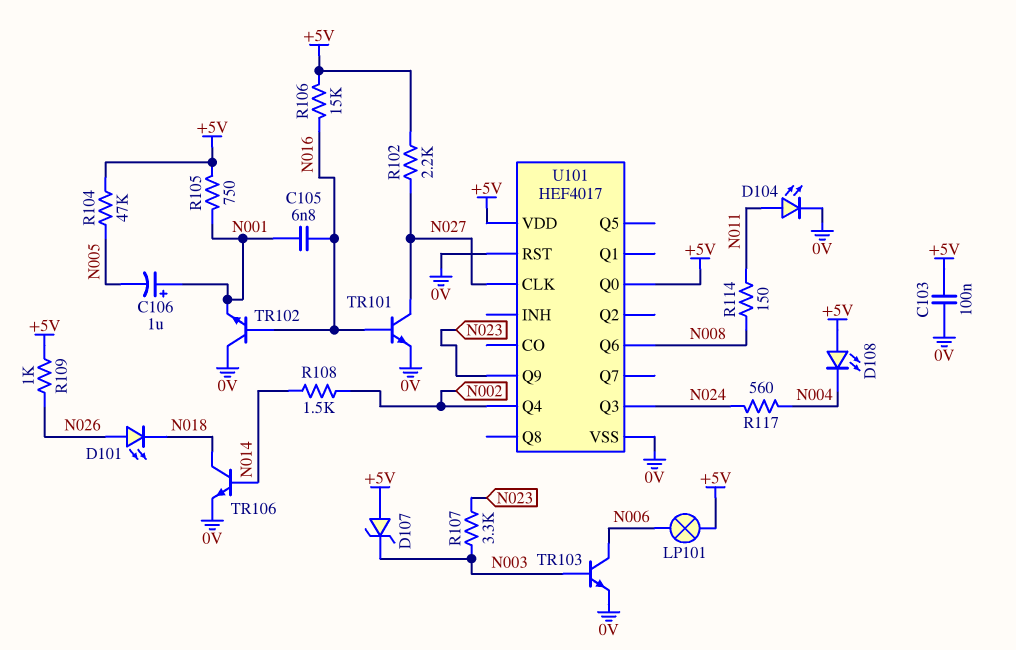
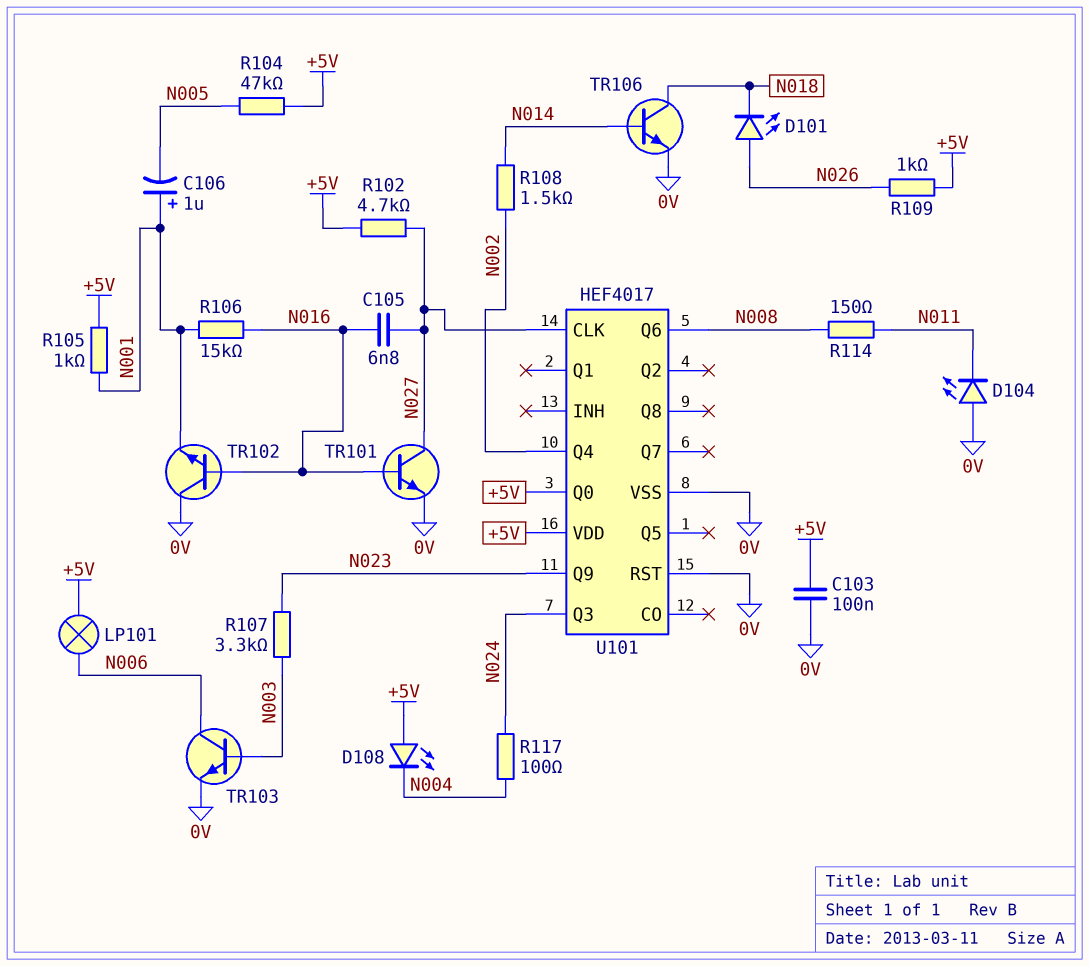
C105: 6.8nF (N001, N016) -> 6.8nF (N016, N027)
D104: LED (A N011, K 0V) -> LED (A 0V, K N011)
D107: zener (A +5V, K N003) -> none
R102: 2.2k (+5V, N027) -> 4.7k (+5V, N027)
R105: 750 (+5V, N001) -> 1k (+5V, N001)
R106: 15k (+5V, N016) -> 15k (N001, N016)
R117: 560 (N004, N024) -> 100 (N004, N024)

